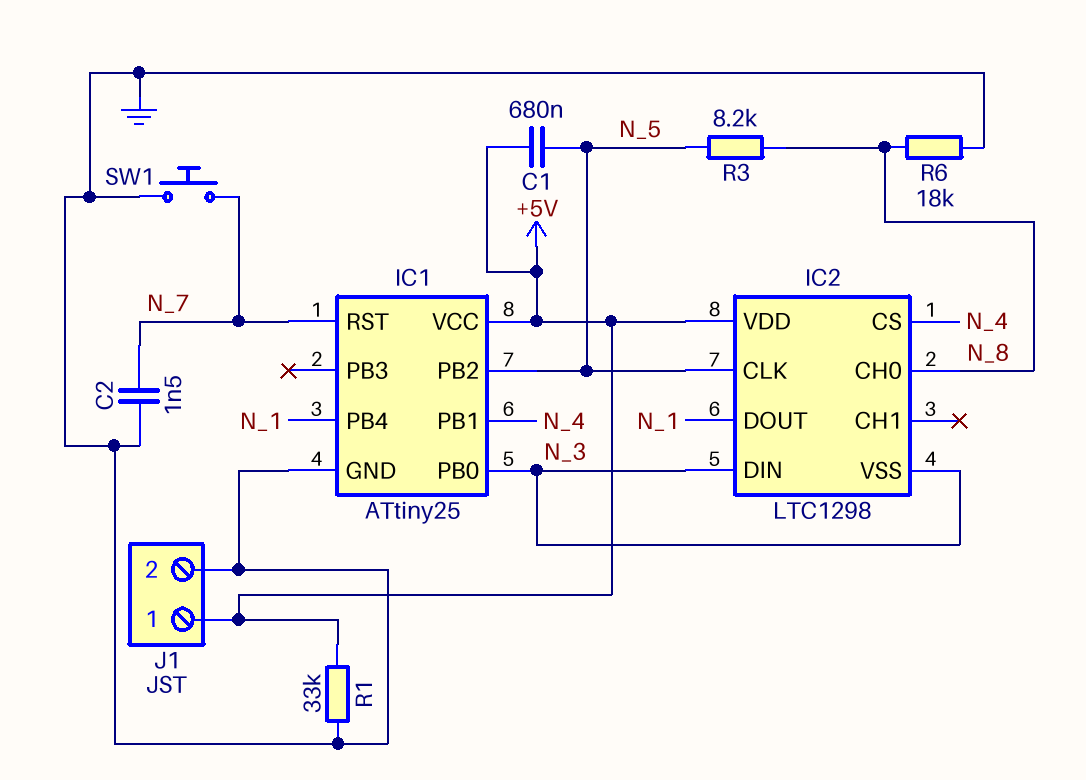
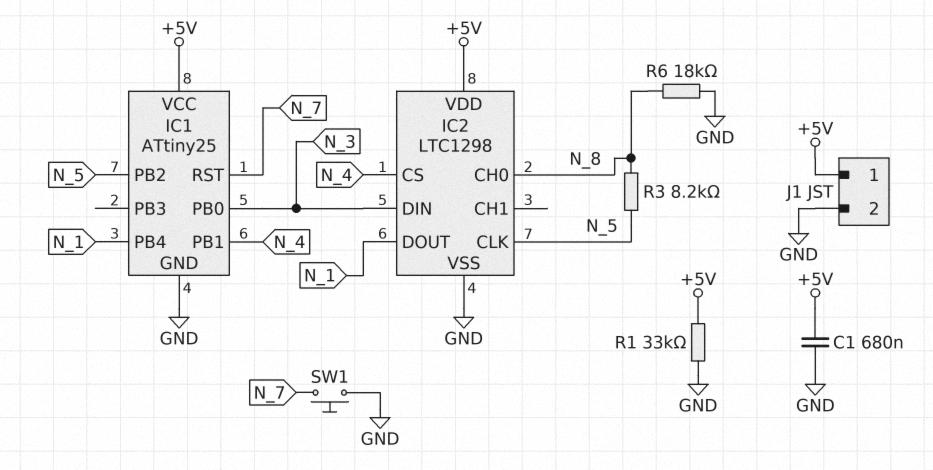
C1: 680nF (+5V, N_5) -> 680nF (+5V, GND)
C2: 1.5nF (GND, N_7) -> none
IC2 pin VSS: N_3 -> GND

